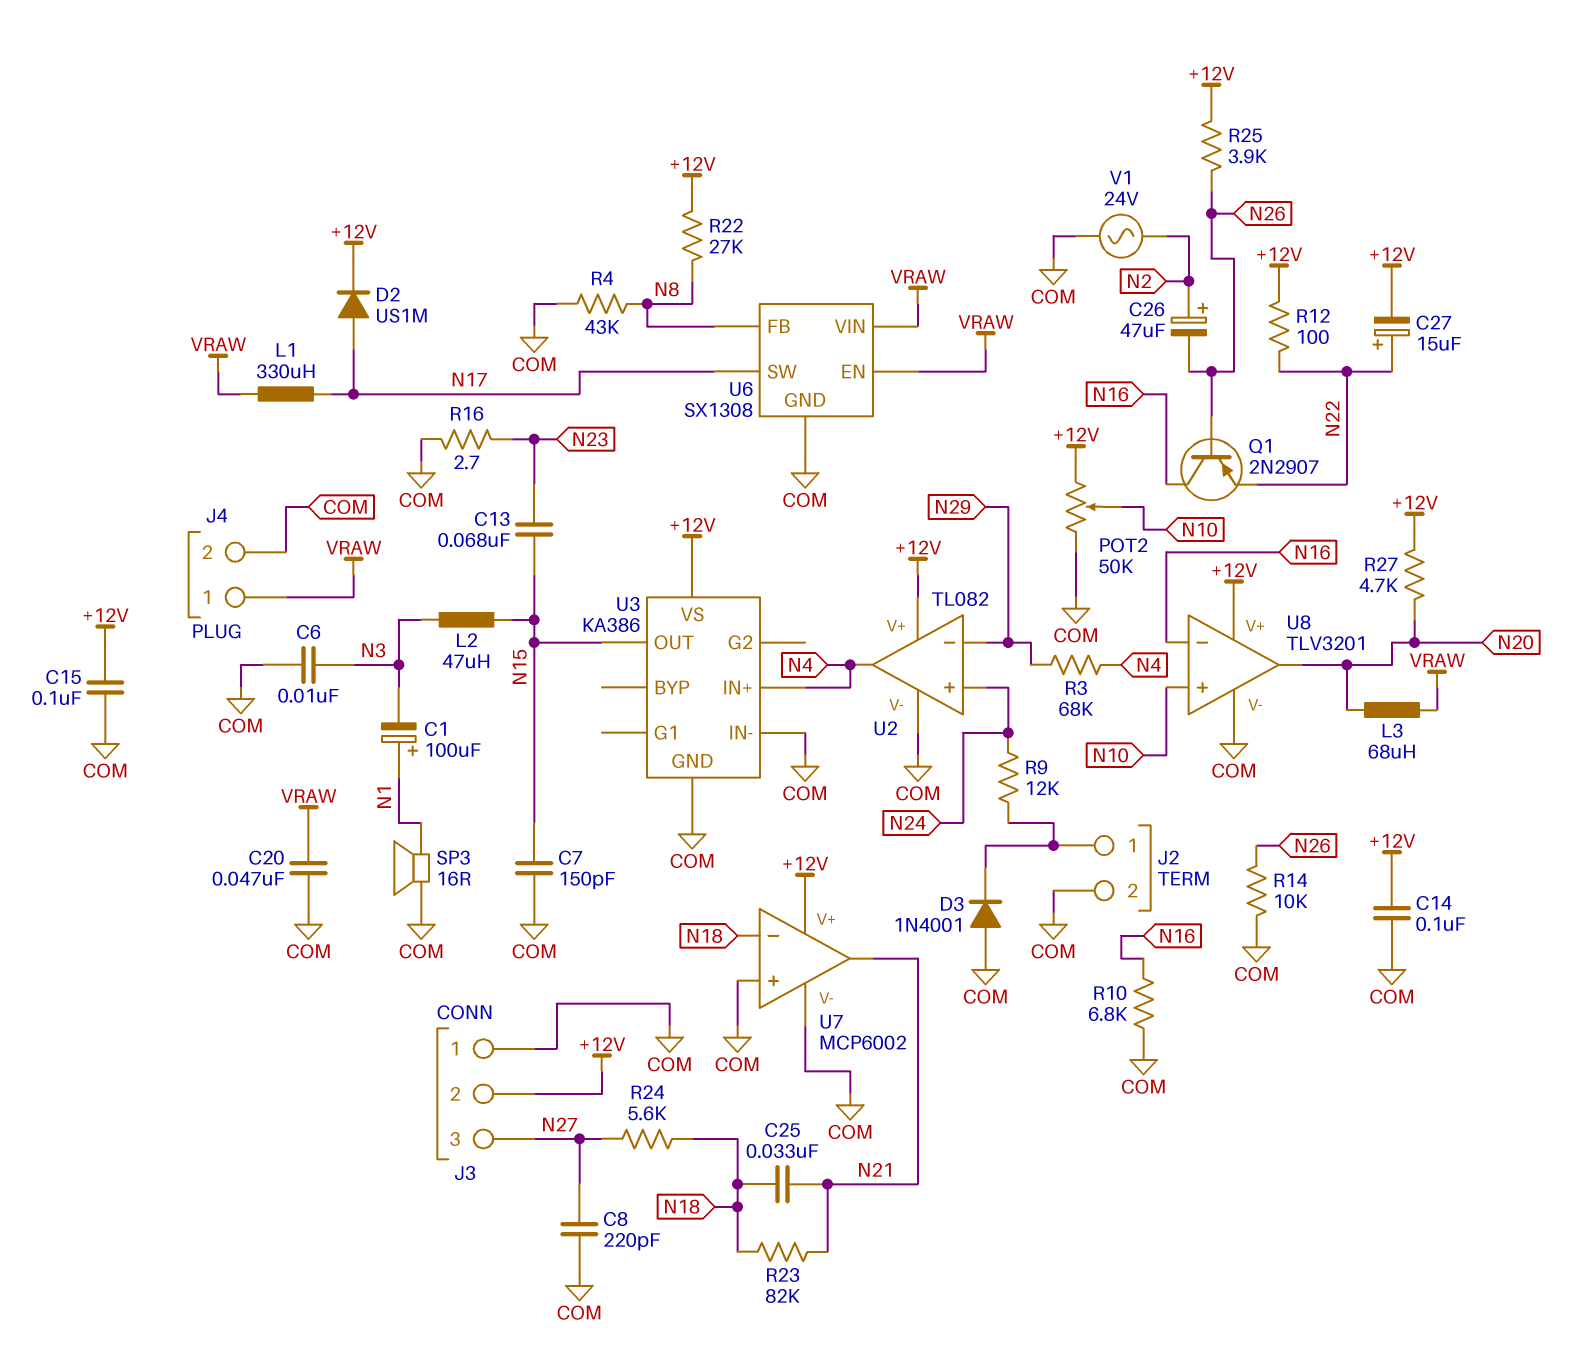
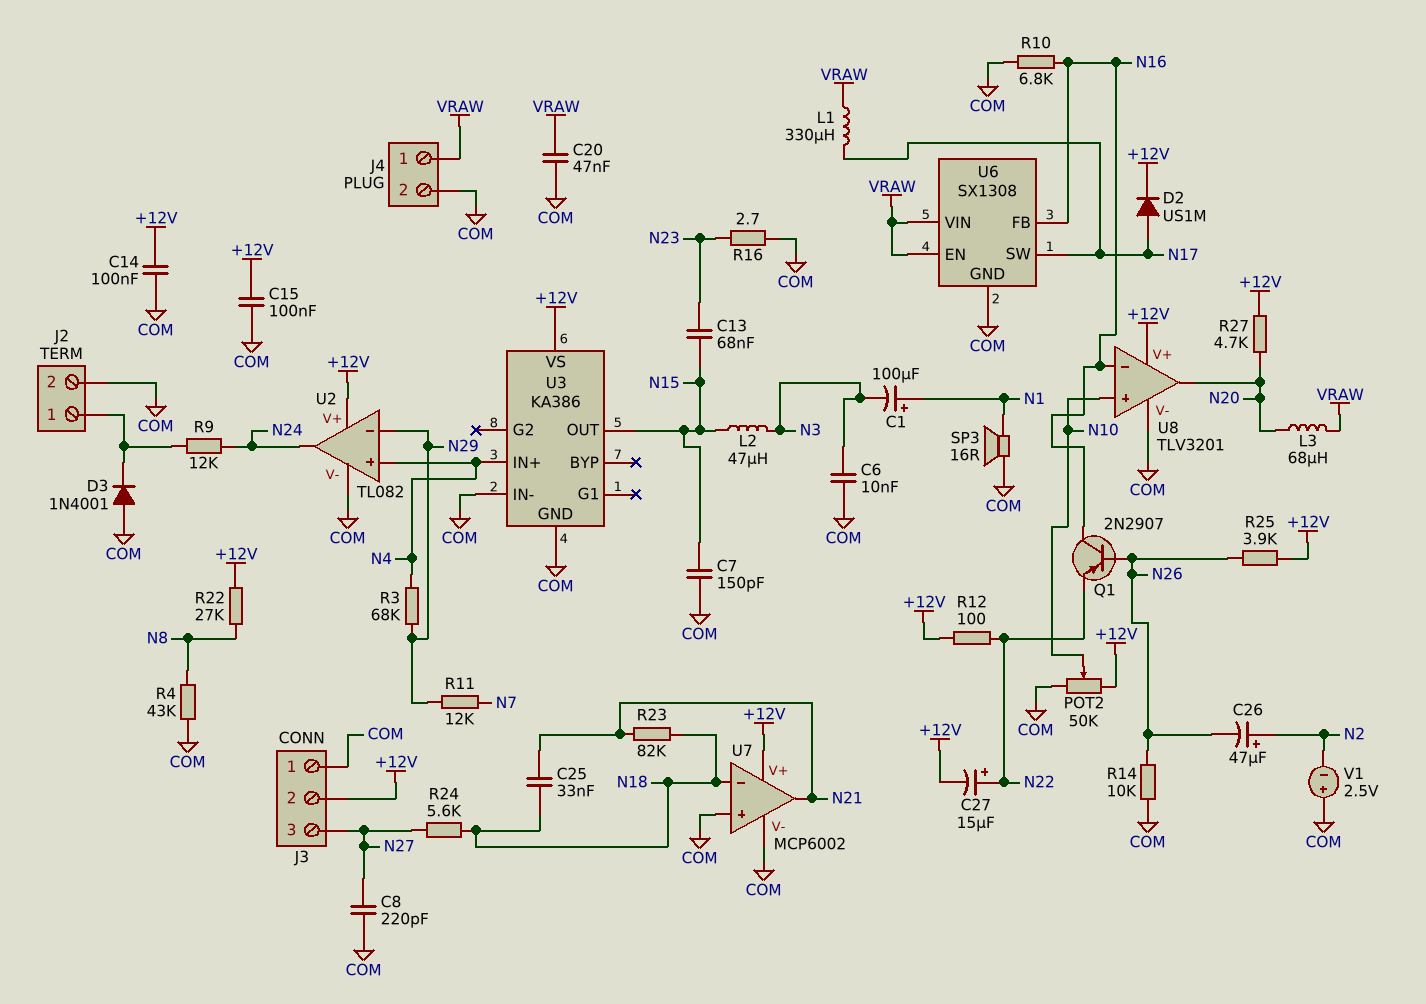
R11: none -> 12k (N7, N29)
U2 pin in+: N24 -> N4
U2 pin out: N4 -> N24
U6 pin FB: N8 -> N16
V1: AC 24V (COM, N2) -> 2.5V (plus COM, minus N2)

